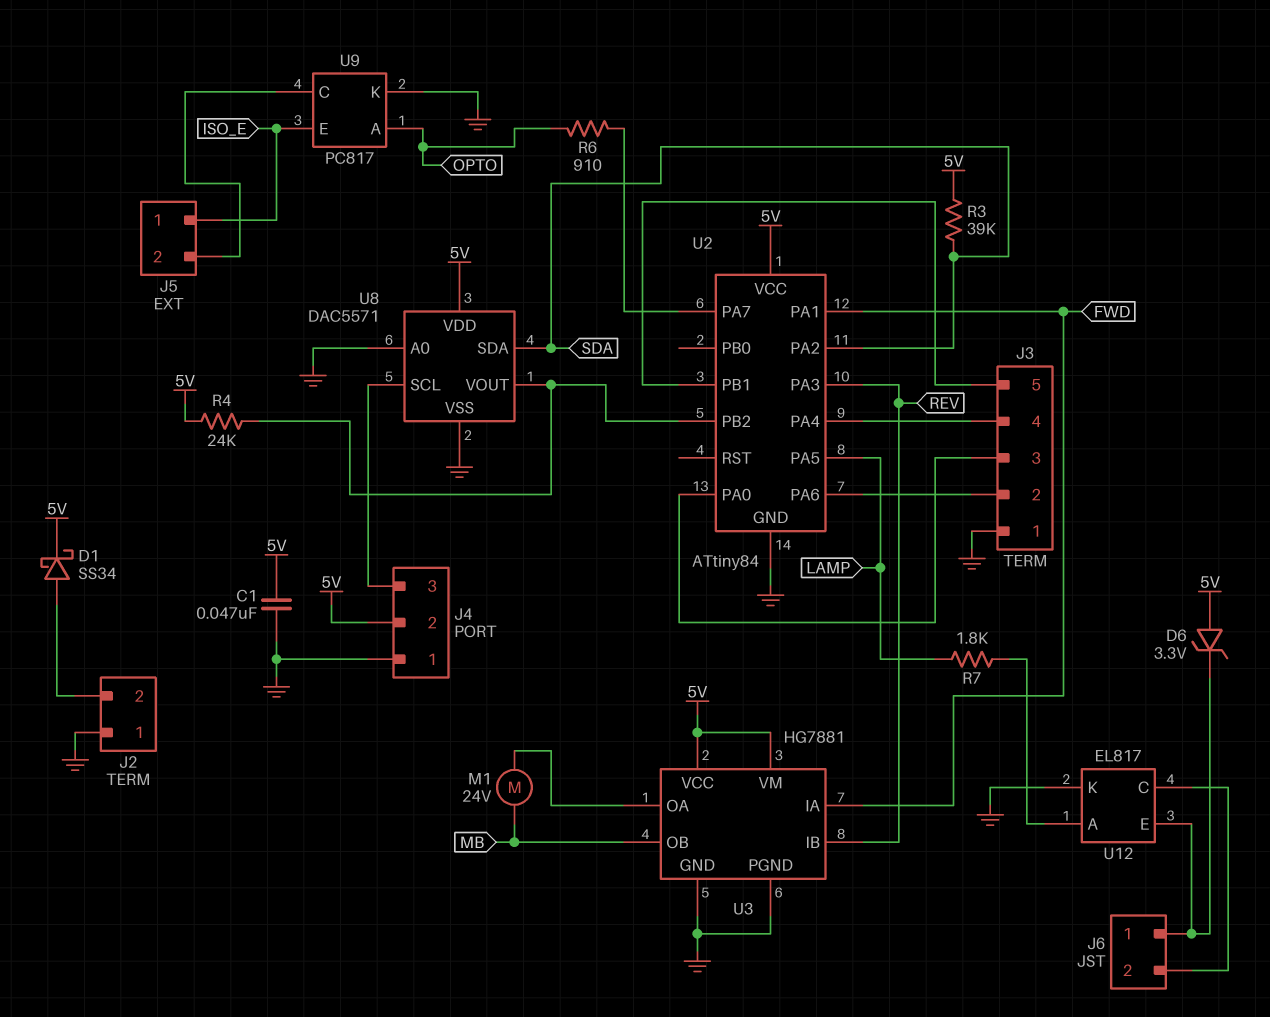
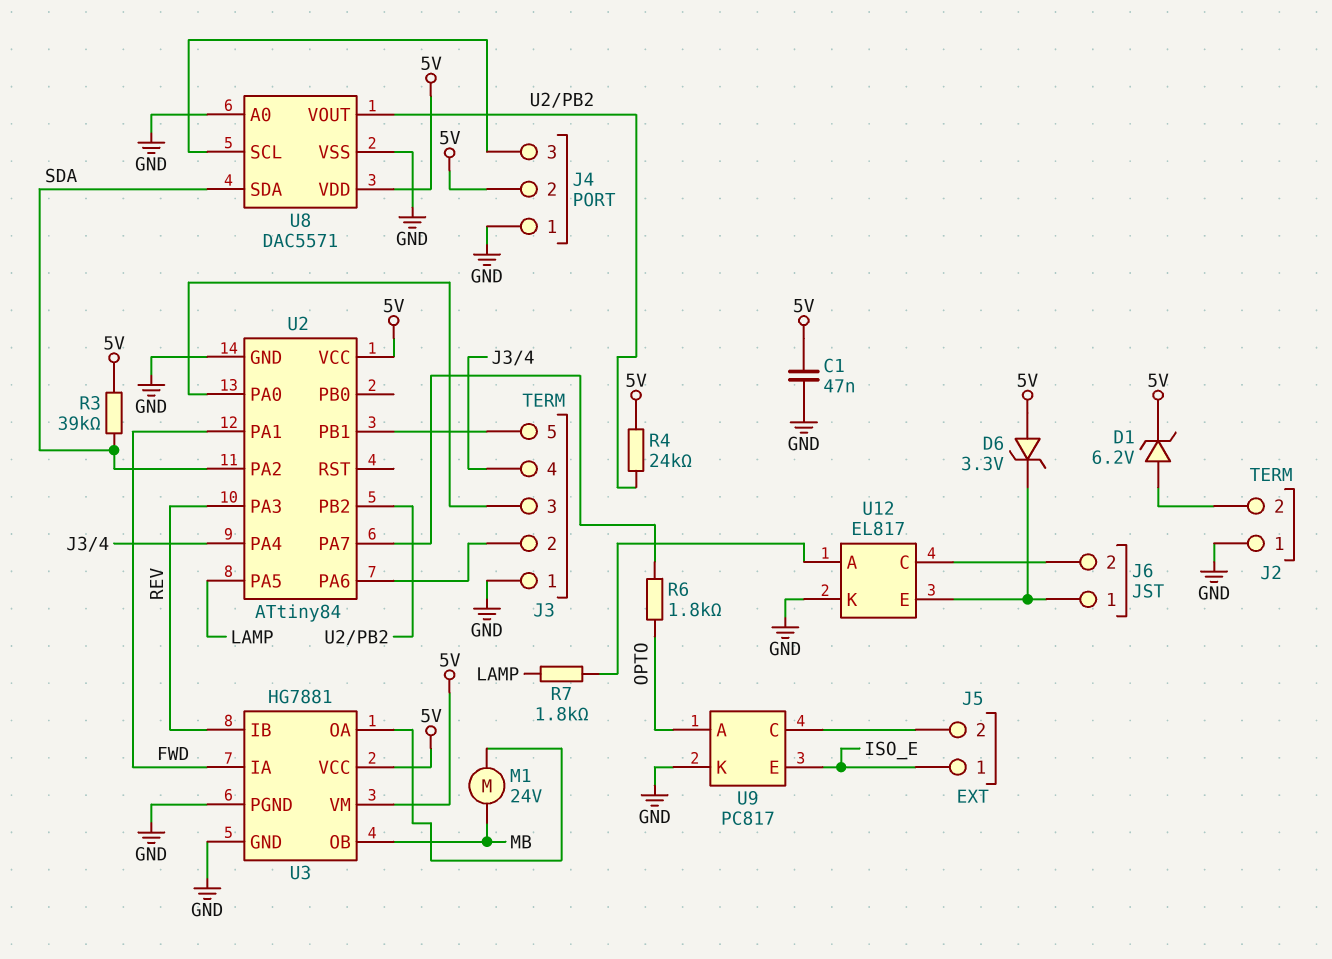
D1: schottky SS34 (A J2/2, K 5V) -> zener 6.2V (A J2/2, K 5V)
R6: 910 (OPTO, U2/PA7) -> 1.8k (OPTO, U2/PA7)

